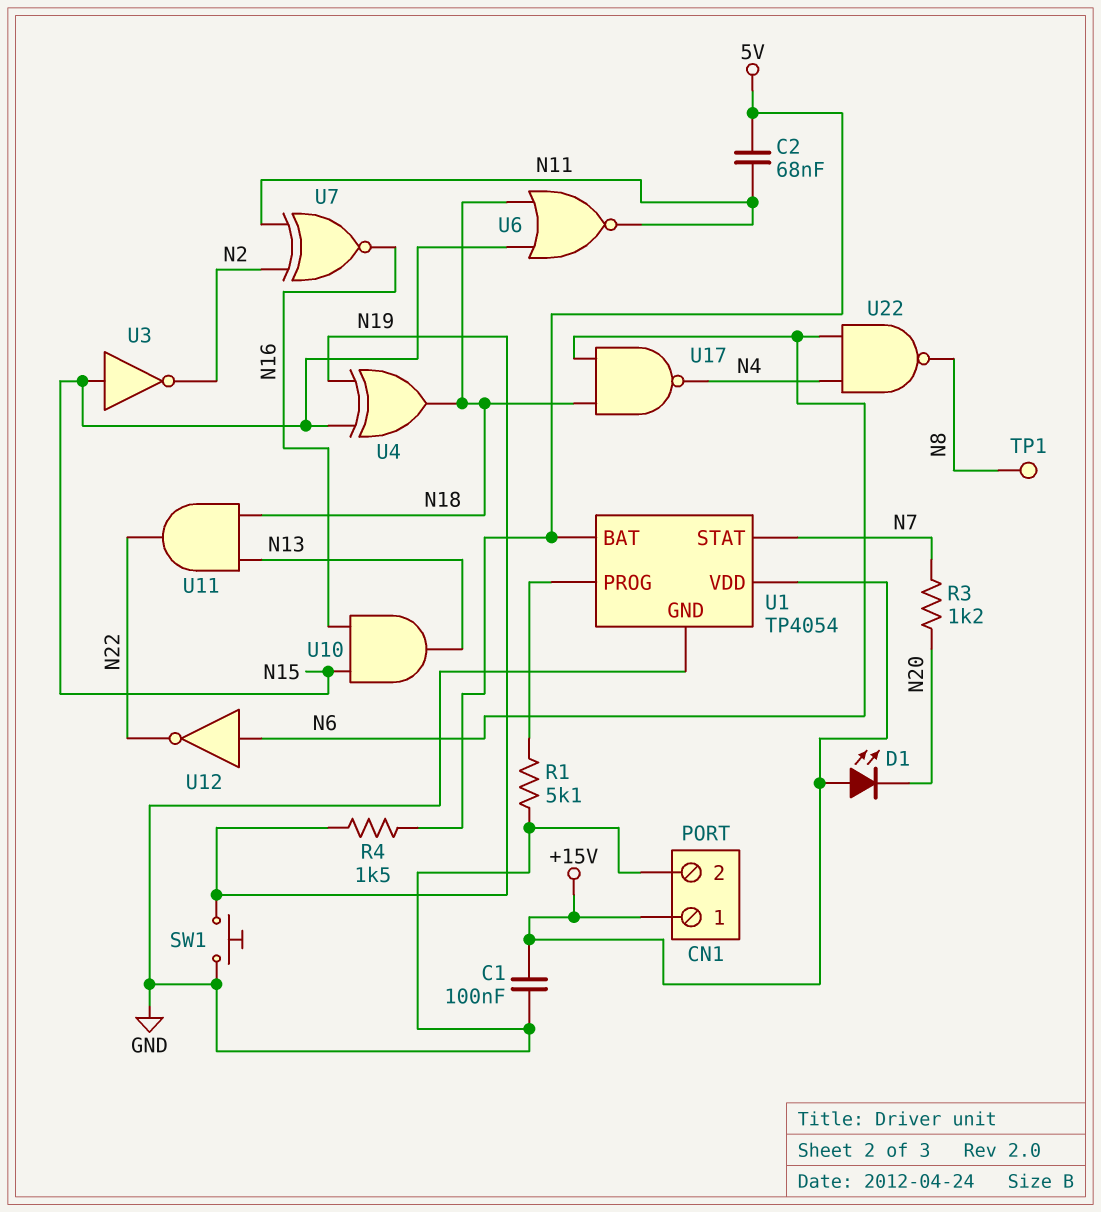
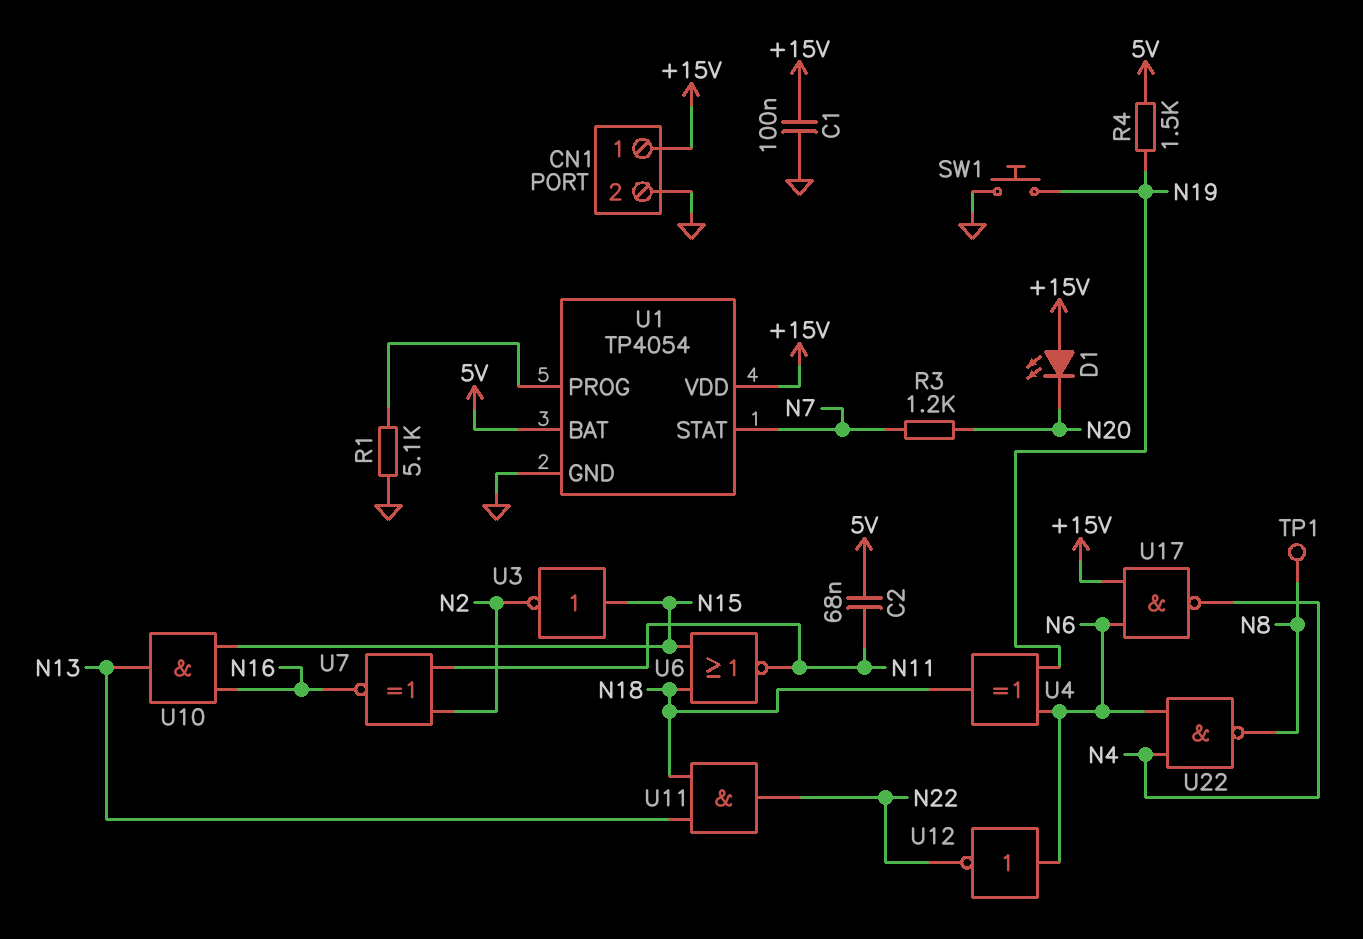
U4: XOR (in N15, in N19, out N18) -> XOR (in N6, in N19, out N18)
U17: NAND (in N6, in N18, out N4) -> NAND (in +15V, in N6, out N4)

